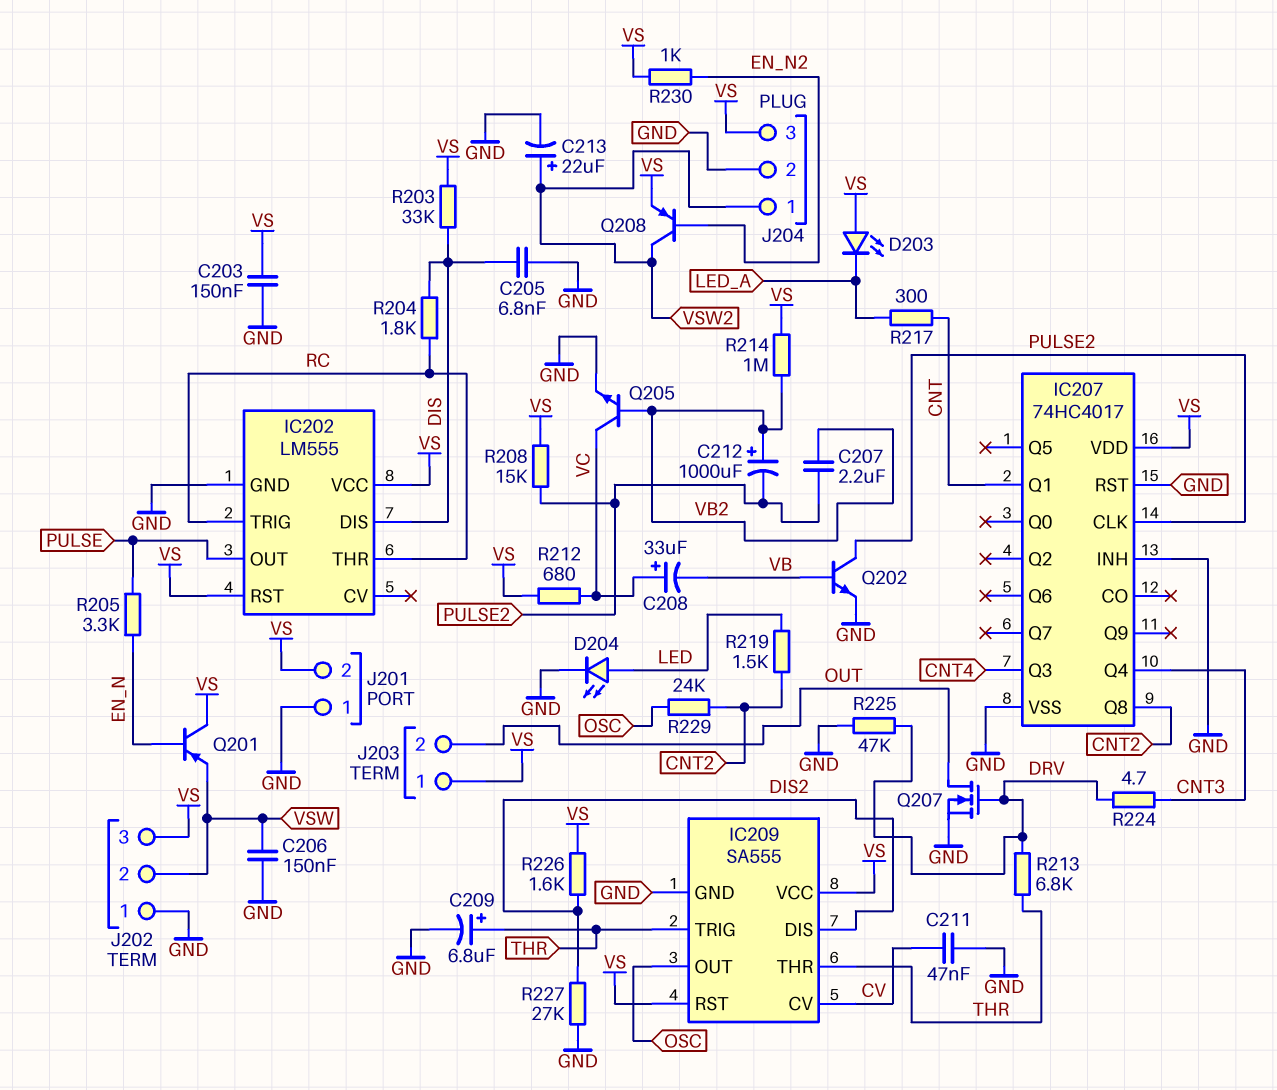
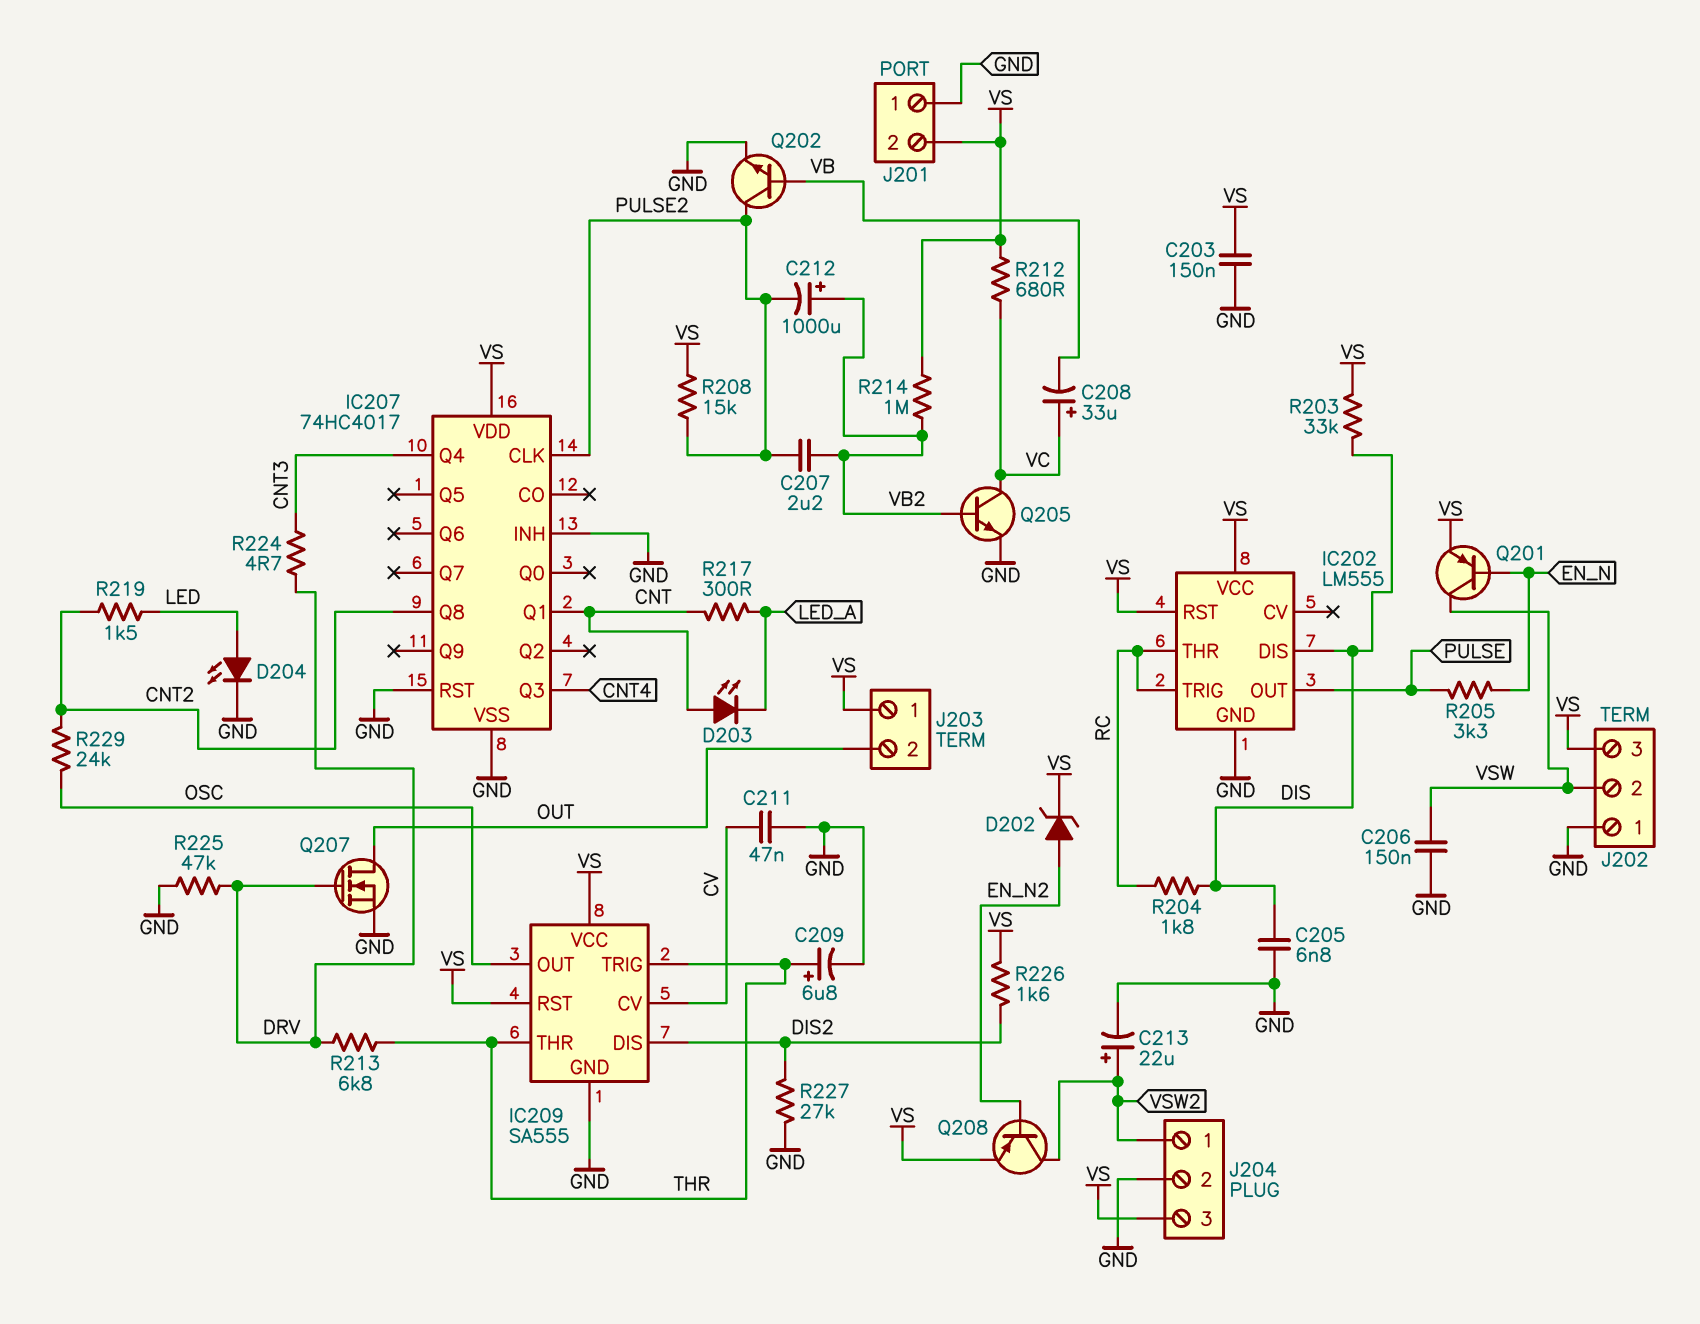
D202: none -> zener (A EN_N2, K VS)
D203: LED (A VS, K LED_A) -> LED (A CNT, K LED_A)
Q201: PNP (B EN_N, C VS, E VSW) -> PNP (B EN_N, C VSW, E VS)
R230: 1k (EN_N2, VS) -> none

